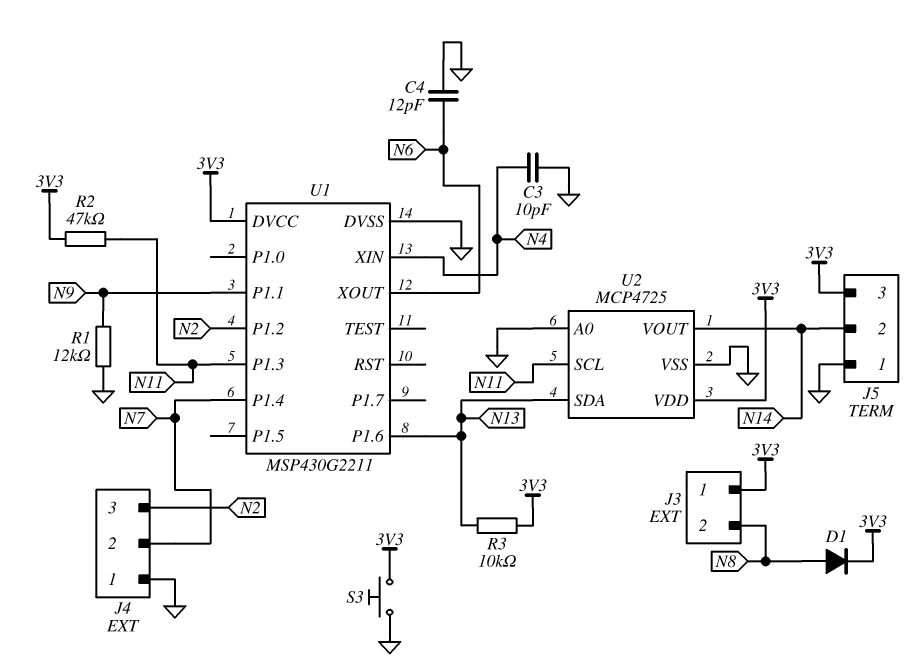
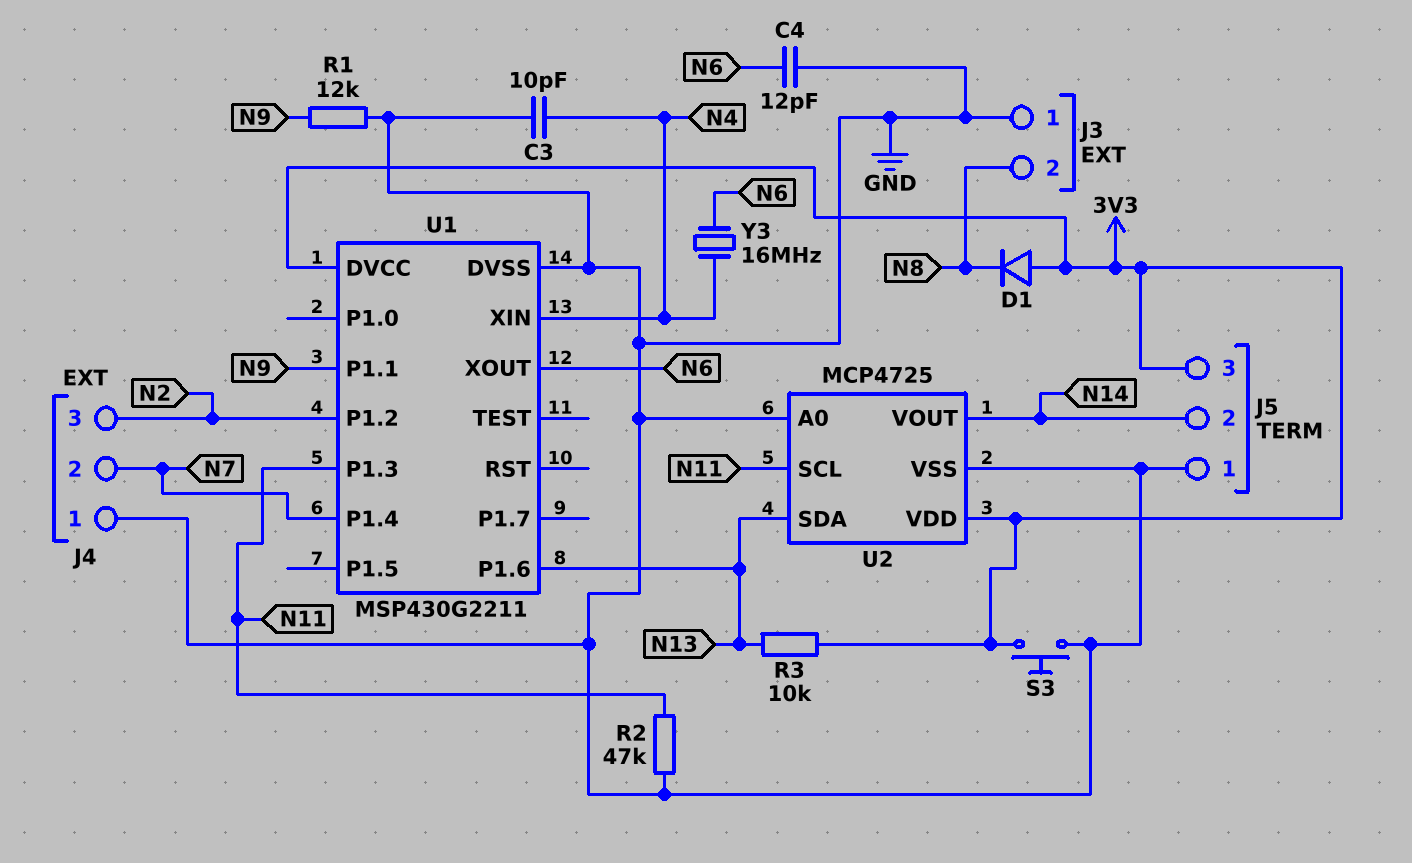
D1: diode (A N8, K 3V3) -> diode (A 3V3, K N8)
J3 pin 1: 3V3 -> GND
R2: 47k (3V3, N11) -> 47k (GND, N11)
Y3: none -> 16MHz (N4, N6)

